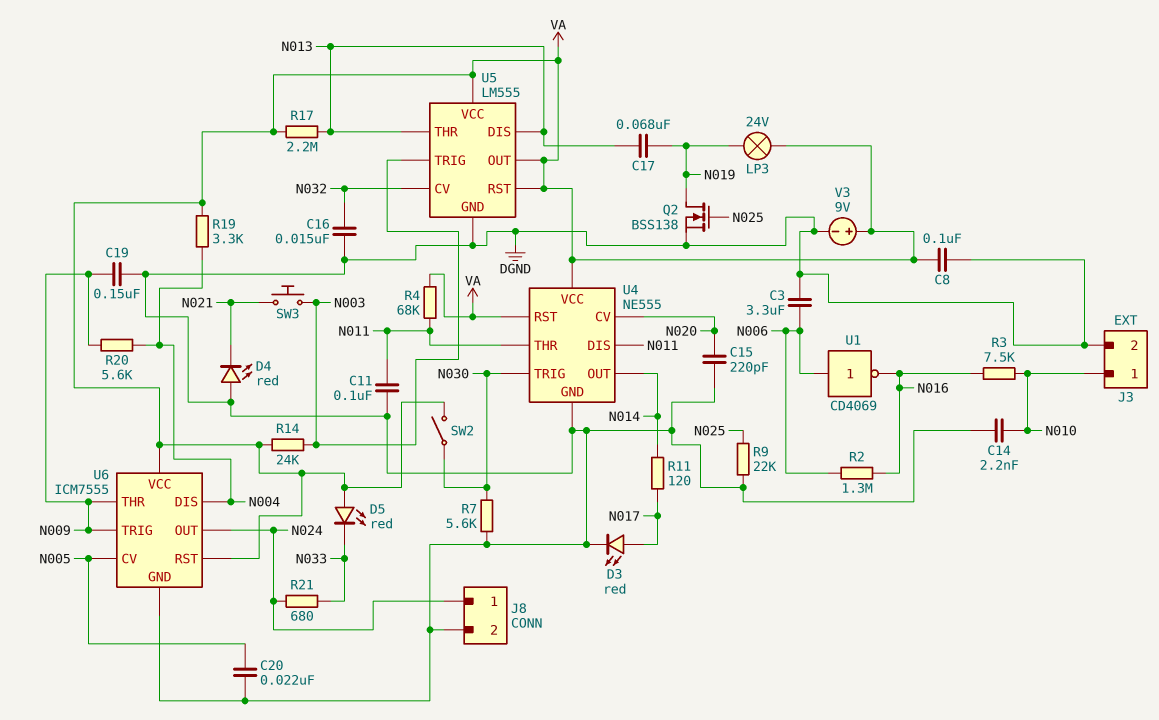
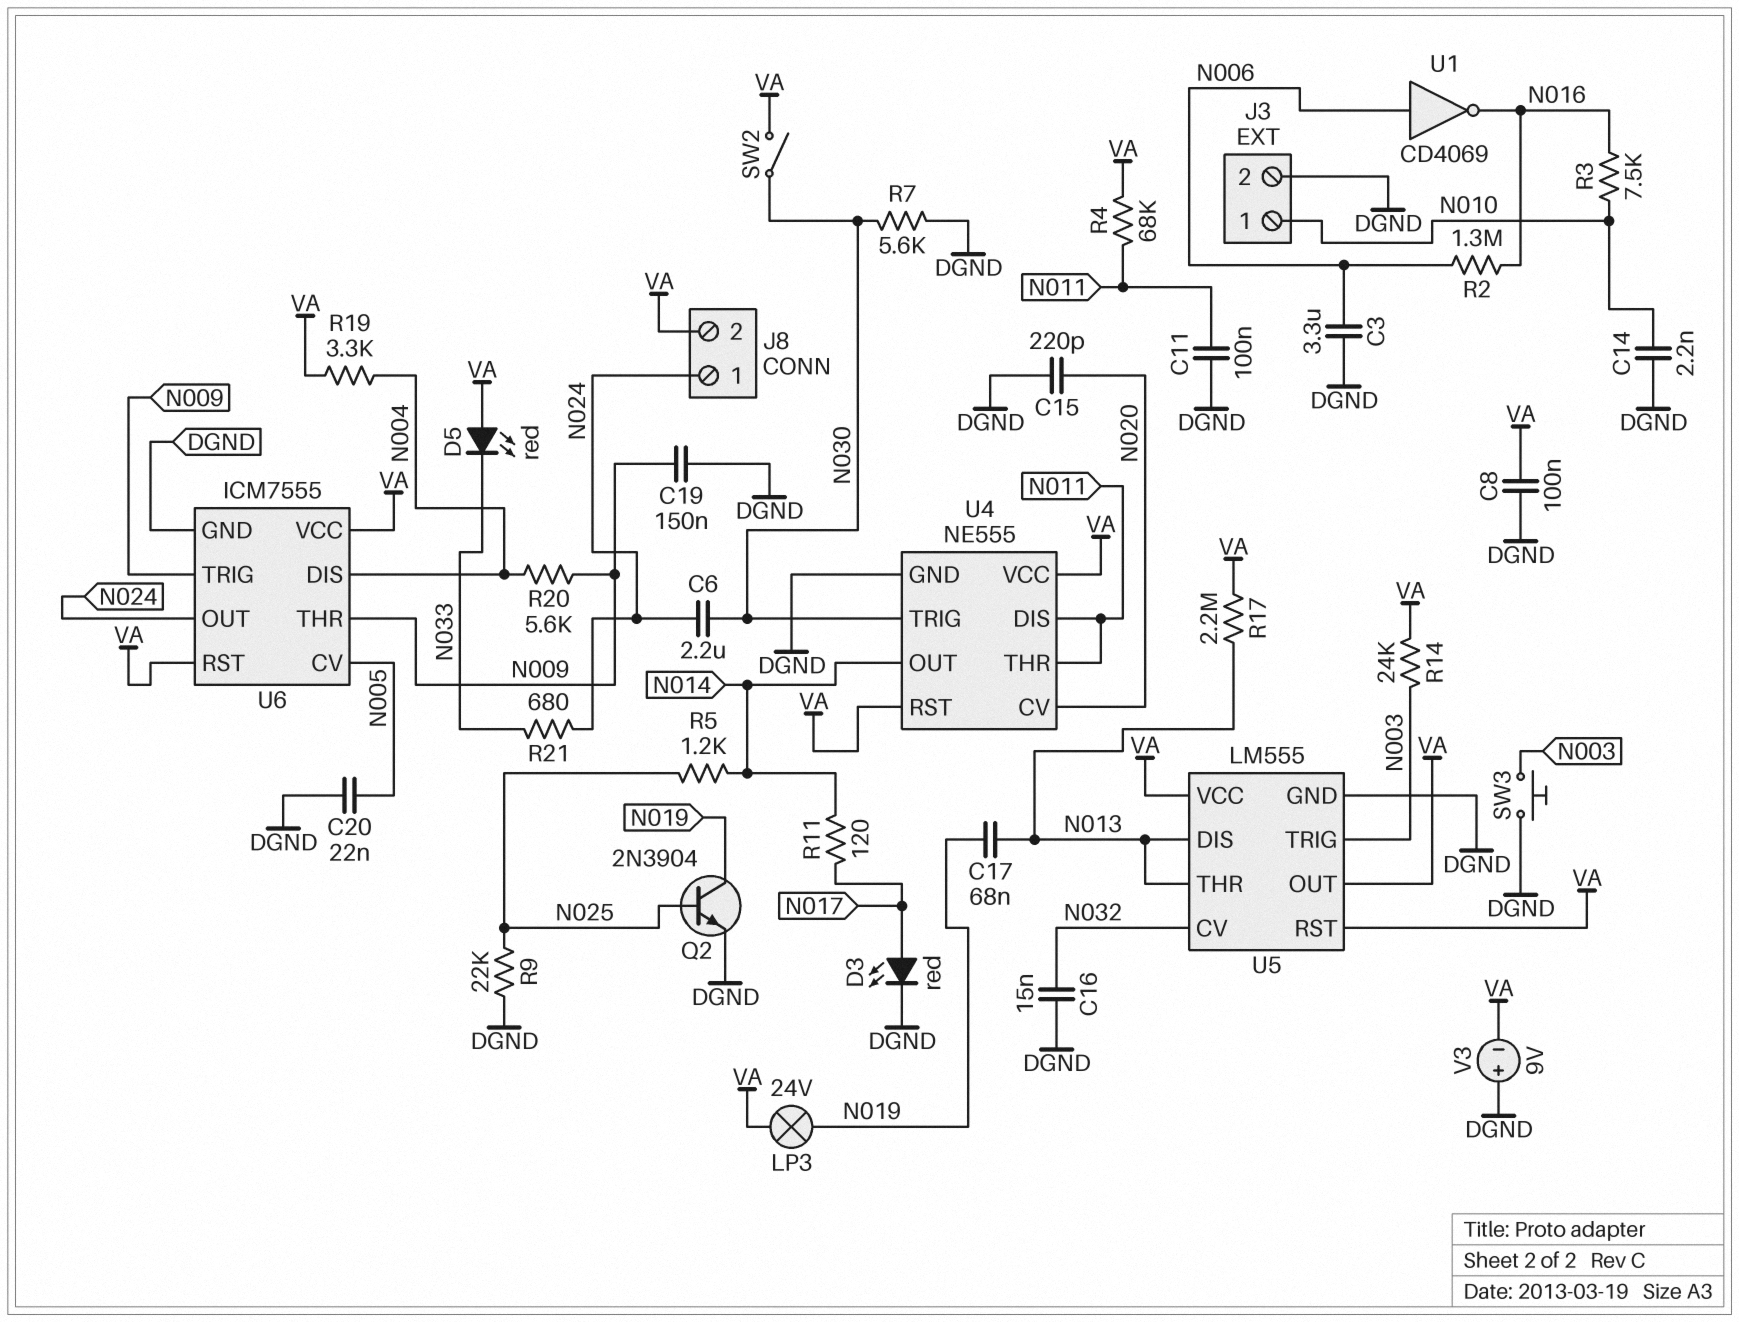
C6: none -> 2.2uF (N024, N030)
D4: LED red (A DGND, K N021) -> none
J8 pin 2: DGND -> VA
Q2: NMOS BSS138 (G N025, D N019, S DGND) -> NPN 2N3904 (B N025, C N019, E DGND)
R5: none -> 1.2k (N014, N025)
SW3: button (N003, N021) -> button (DGND, N003)
V3: 9V (plus VA, minus DGND) -> 9V (plus DGND, minus VA)

